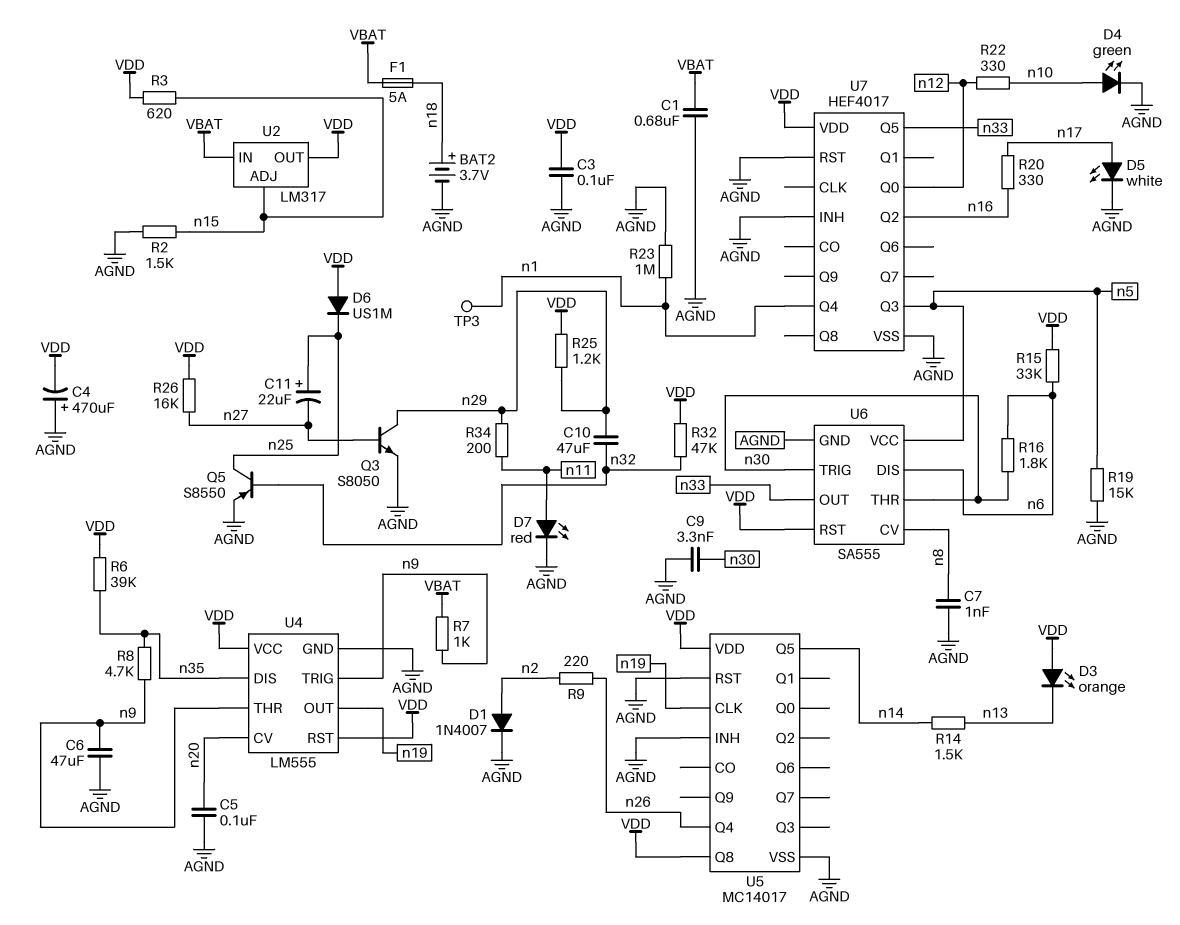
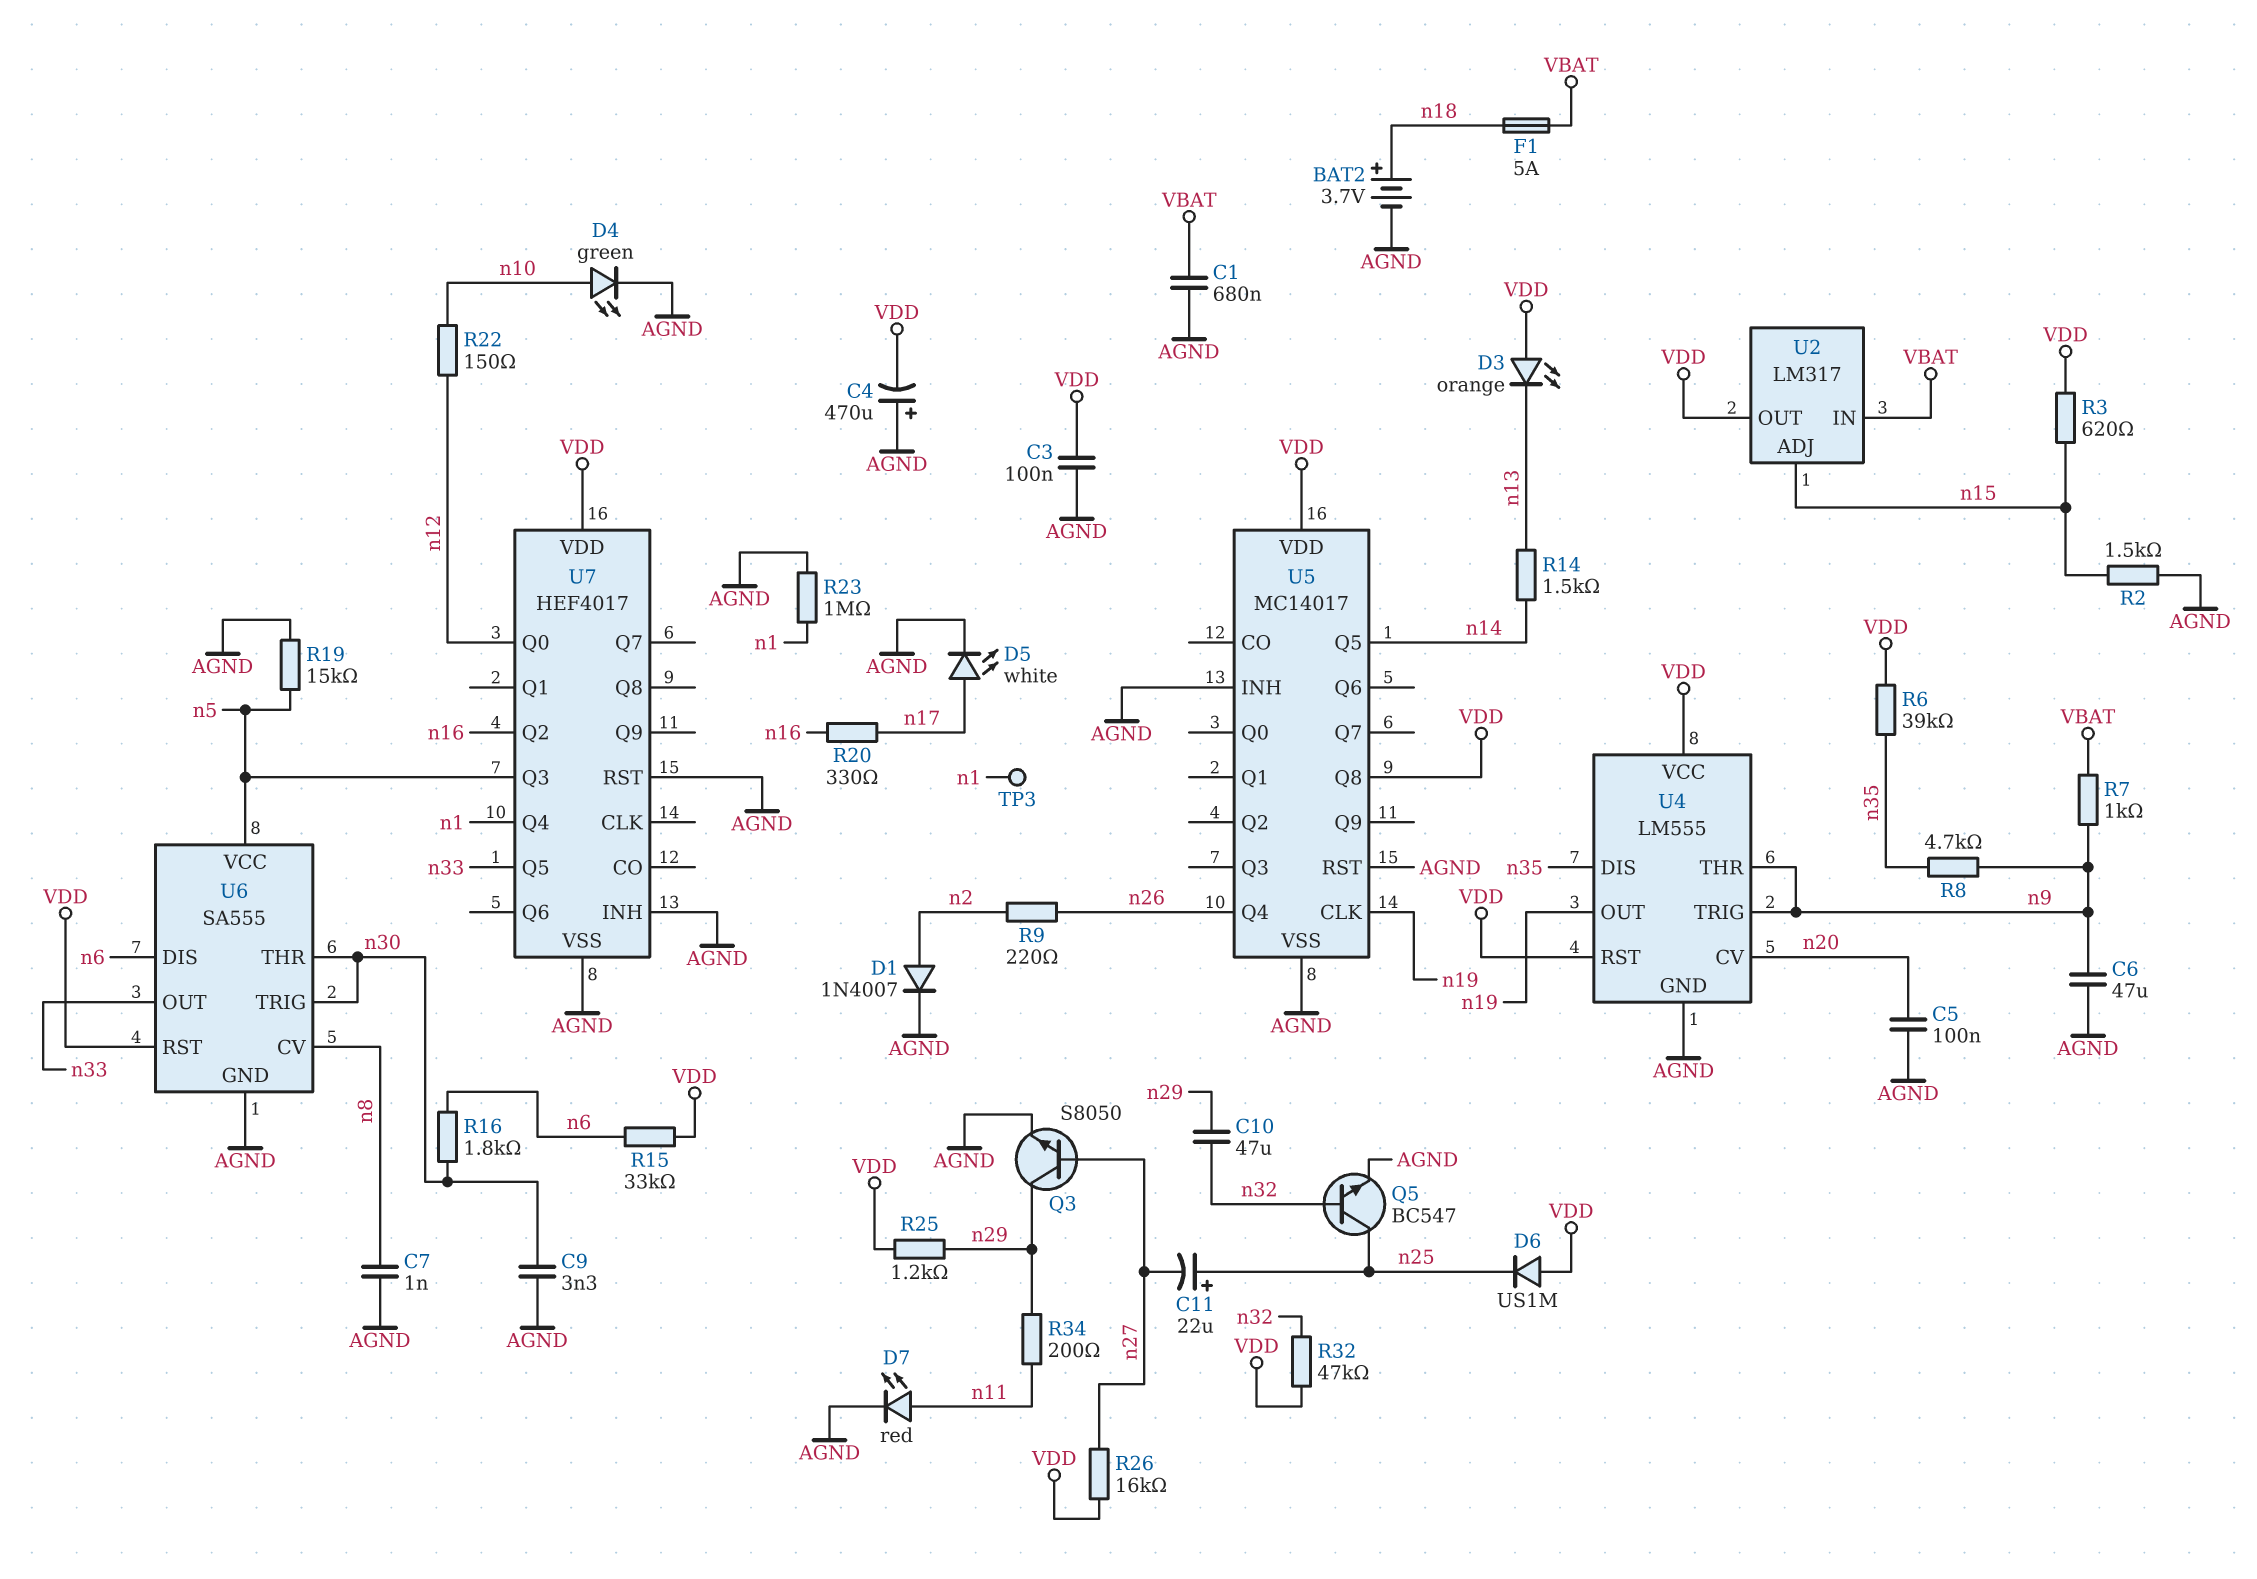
Q5: PNP S8550 (B n32, C n25, E AGND) -> NPN BC547 (B n32, C n25, E AGND)
R22: 330 (n10, n12) -> 150 (n10, n12)

